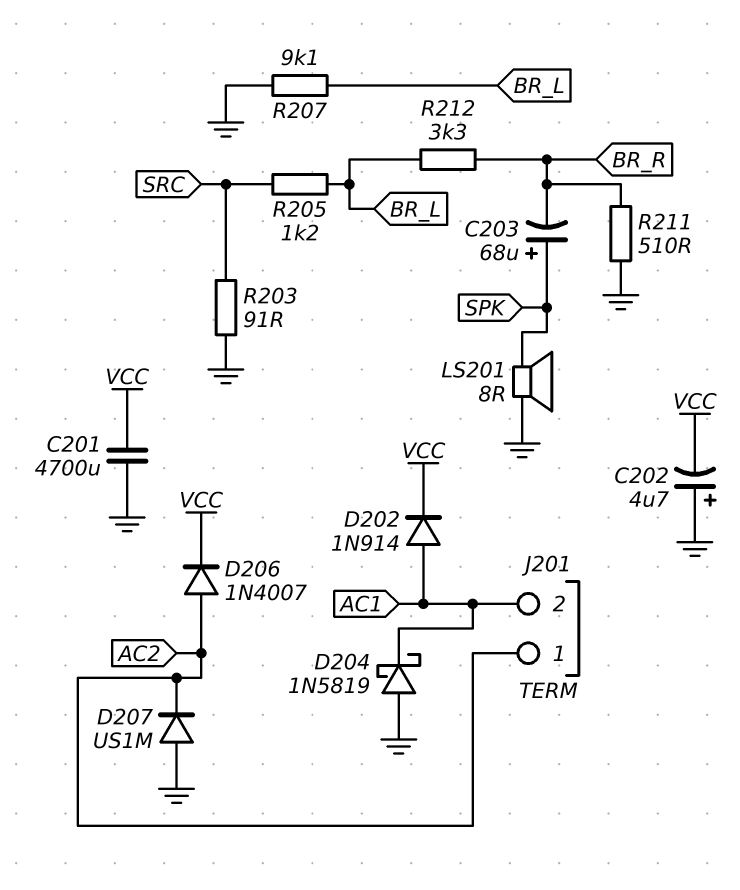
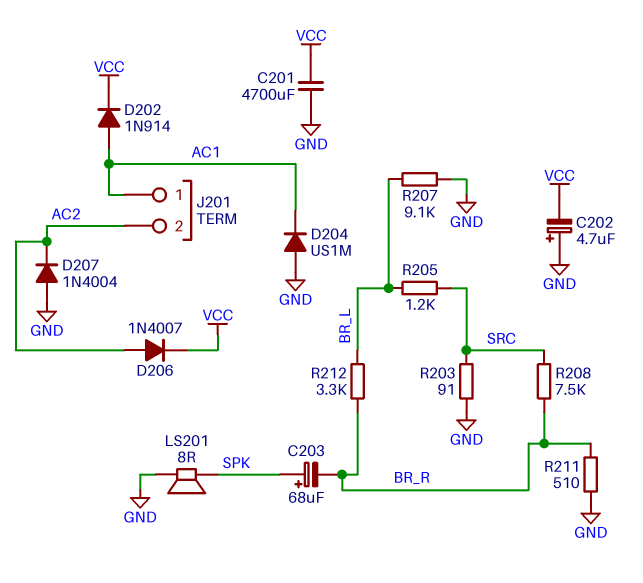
D204: schottky 1N5819 (A GND, K AC1) -> diode US1M (A GND, K AC1)
D207: diode US1M (A GND, K AC2) -> diode 1N4004 (A GND, K AC2)
J201 pin 1: AC2 -> AC1
J201 pin 2: AC1 -> AC2
R208: none -> 7.5k (BR_R, SRC)

